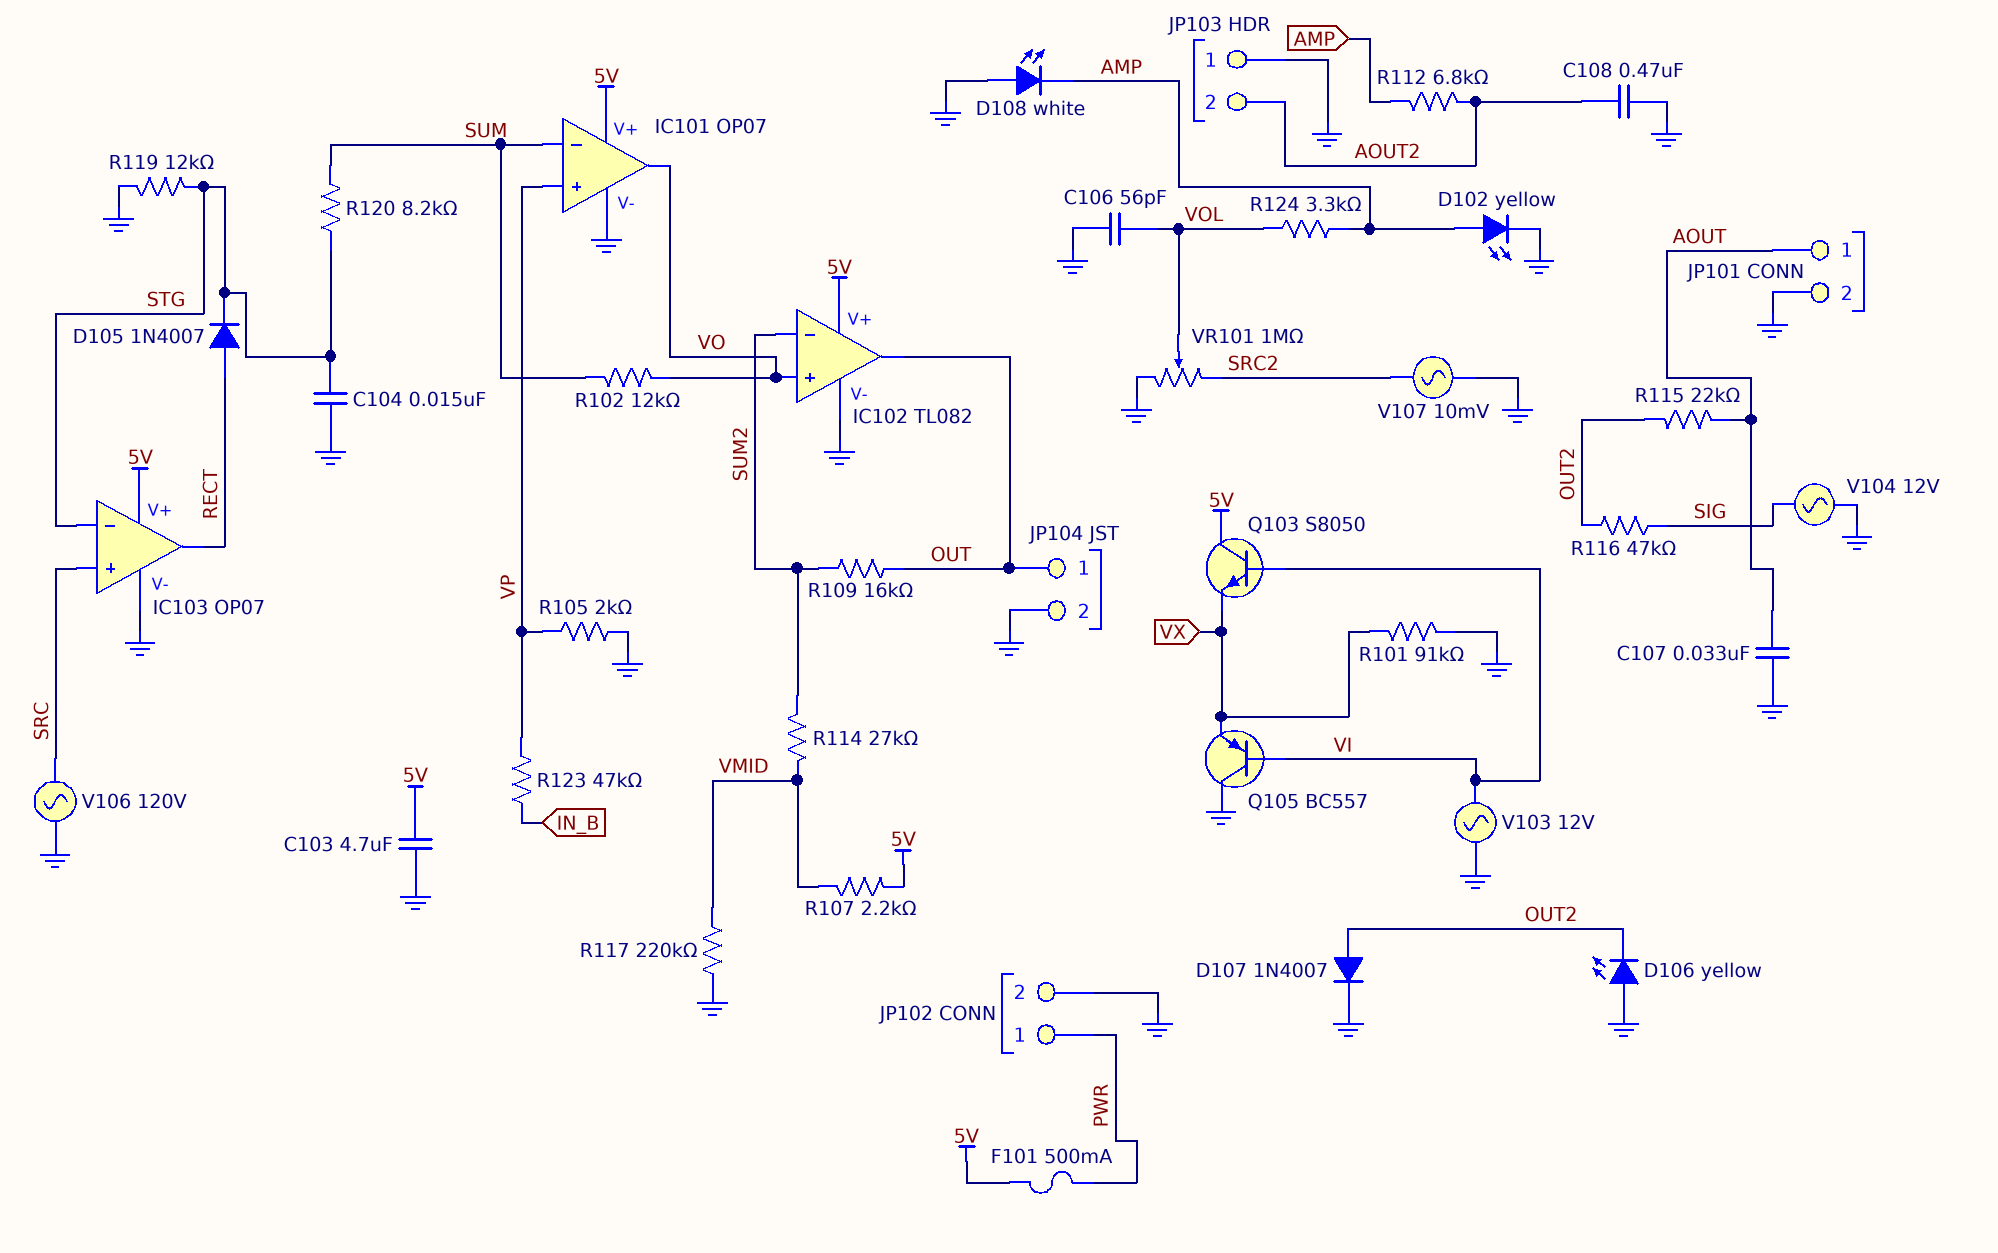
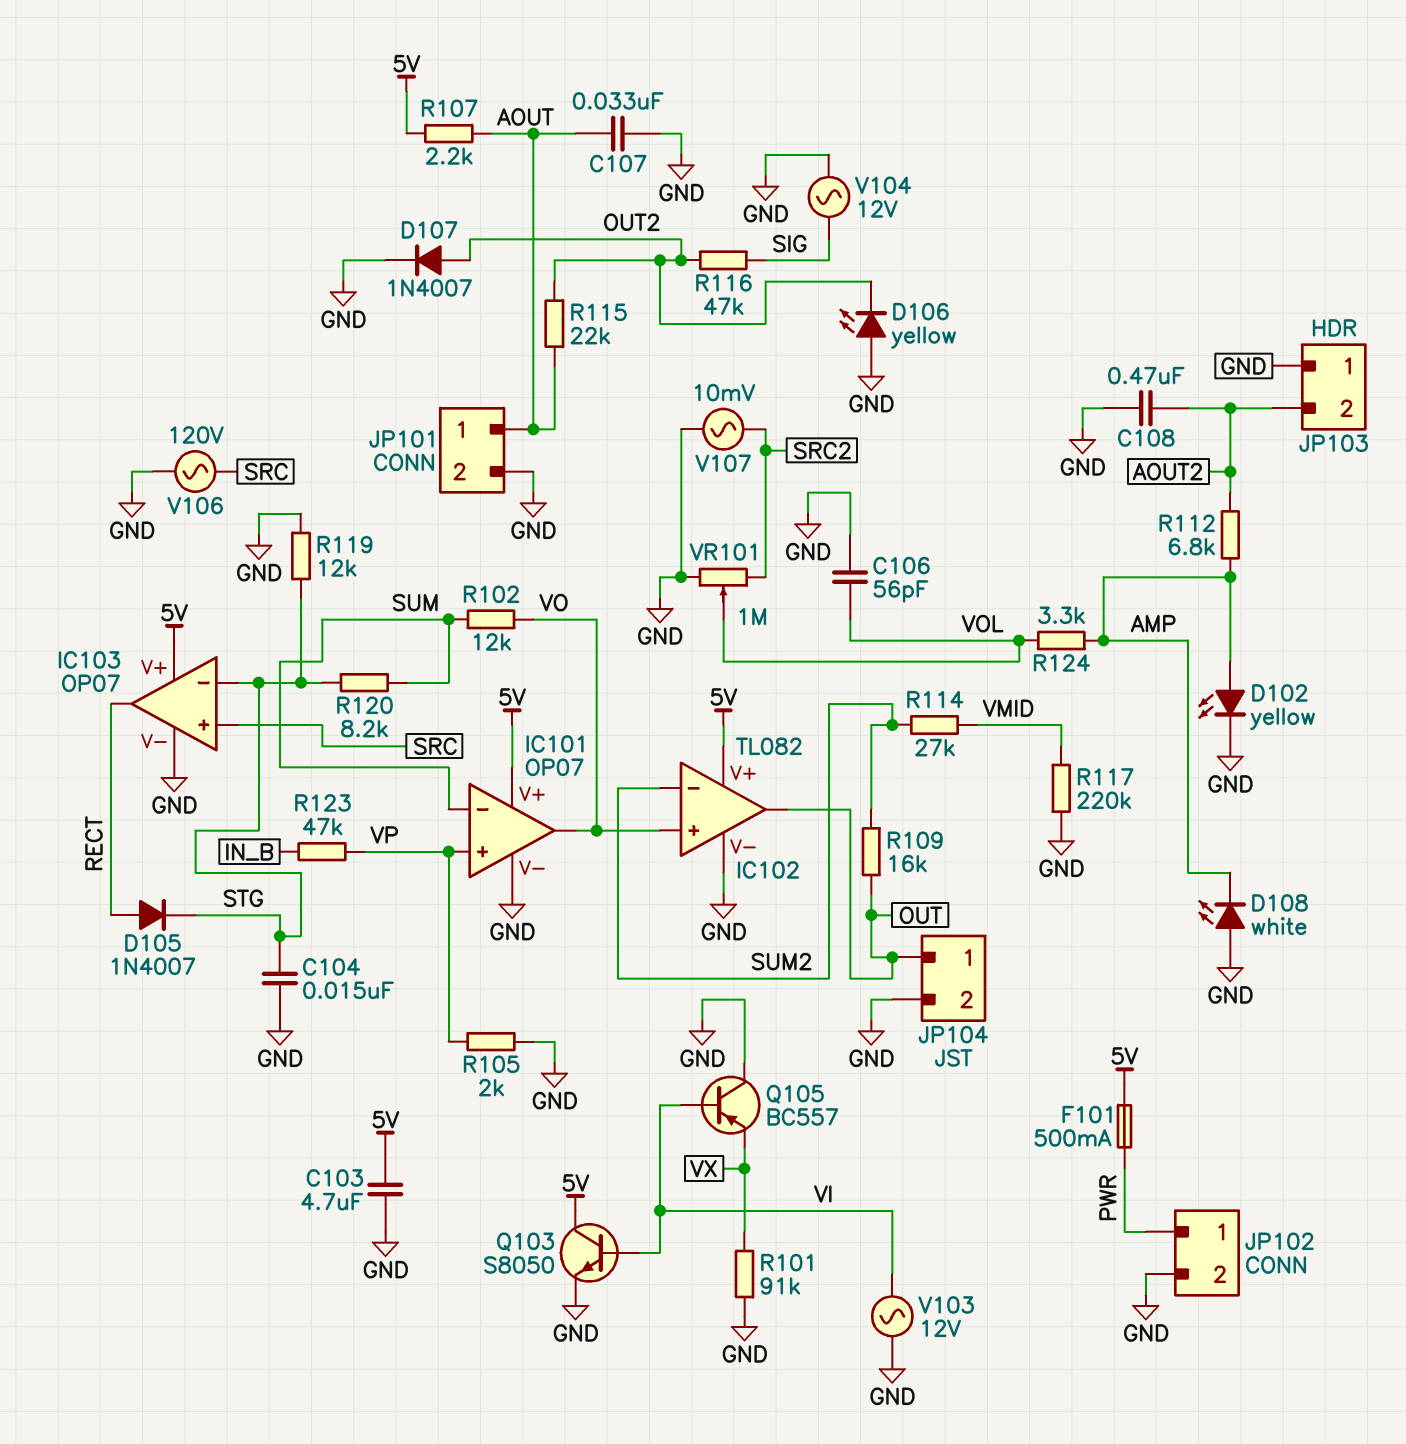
Q103: NPN S8050 (B VI, C 5V, E VX) -> NPN S8050 (B VI, C 5V, E GND)
R107: 2.2k (5V, VMID) -> 2.2k (5V, AOUT)

